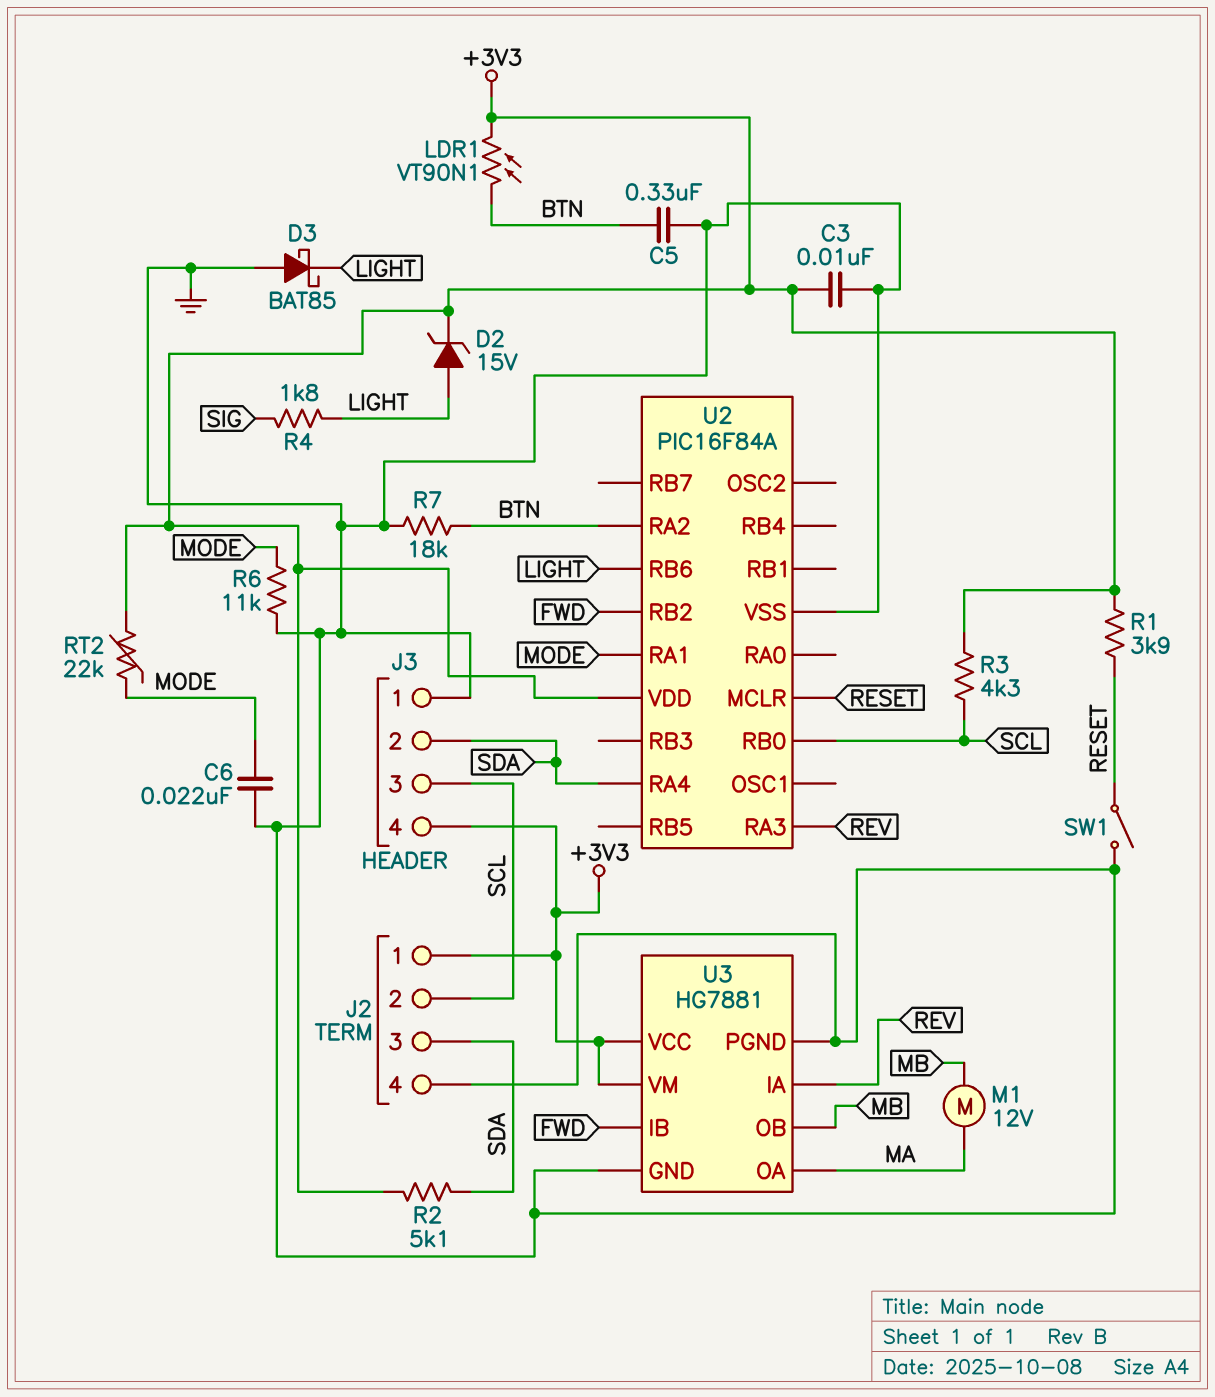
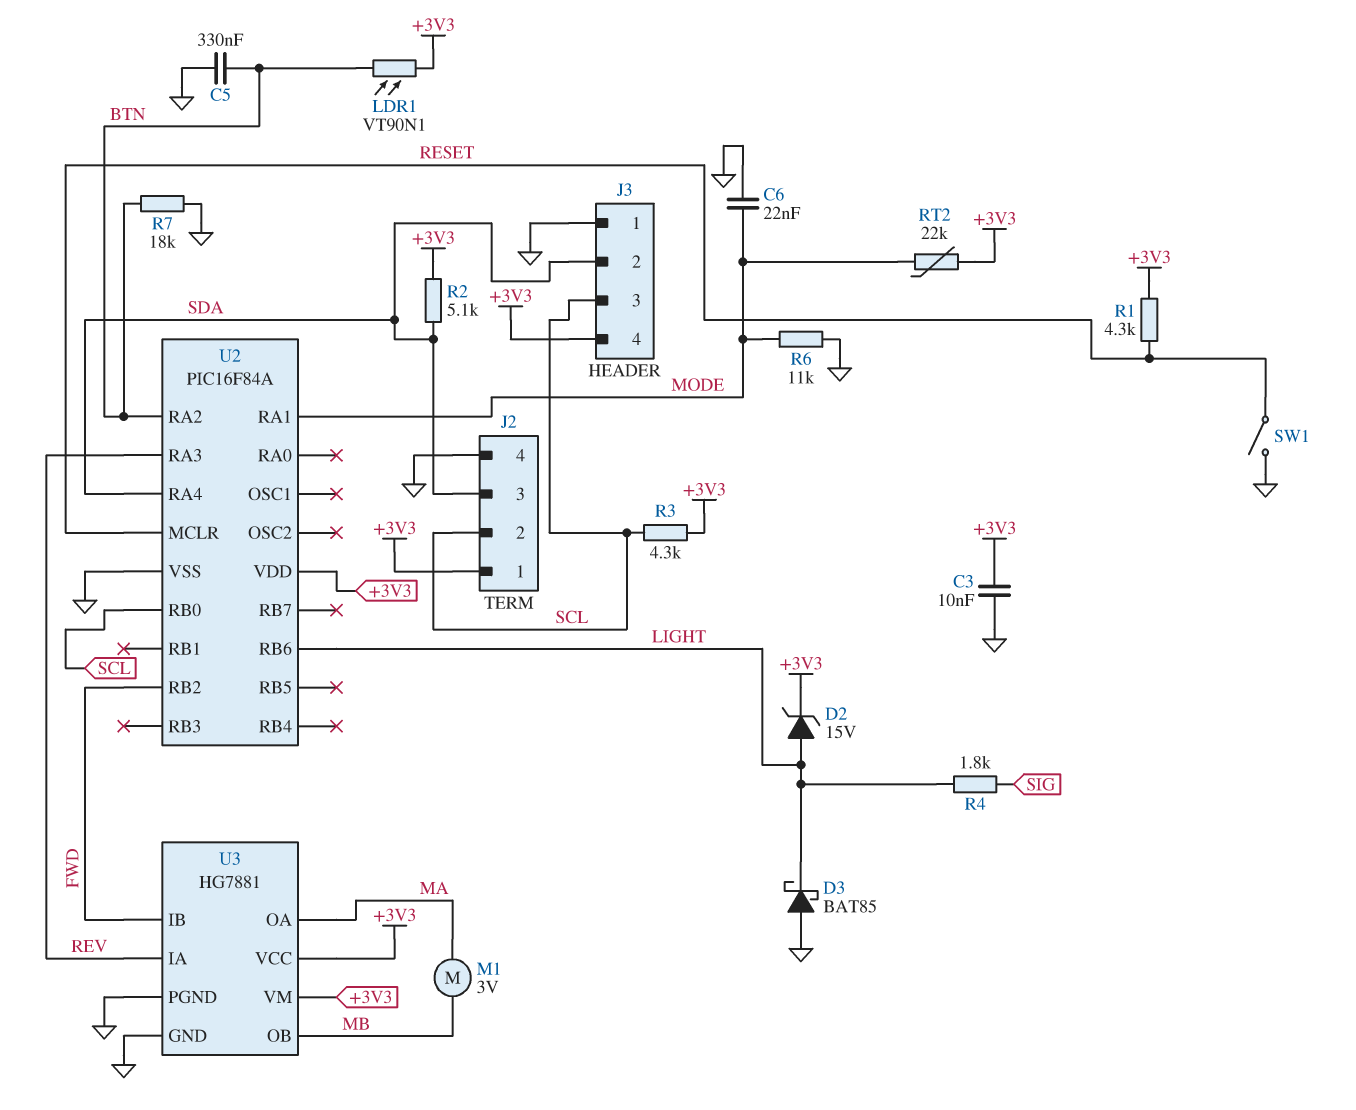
M1: motor 12V (MA, MB) -> motor 3V (MA, MB)
R1: 3.9k (+3V3, RESET) -> 4.3k (+3V3, RESET)

